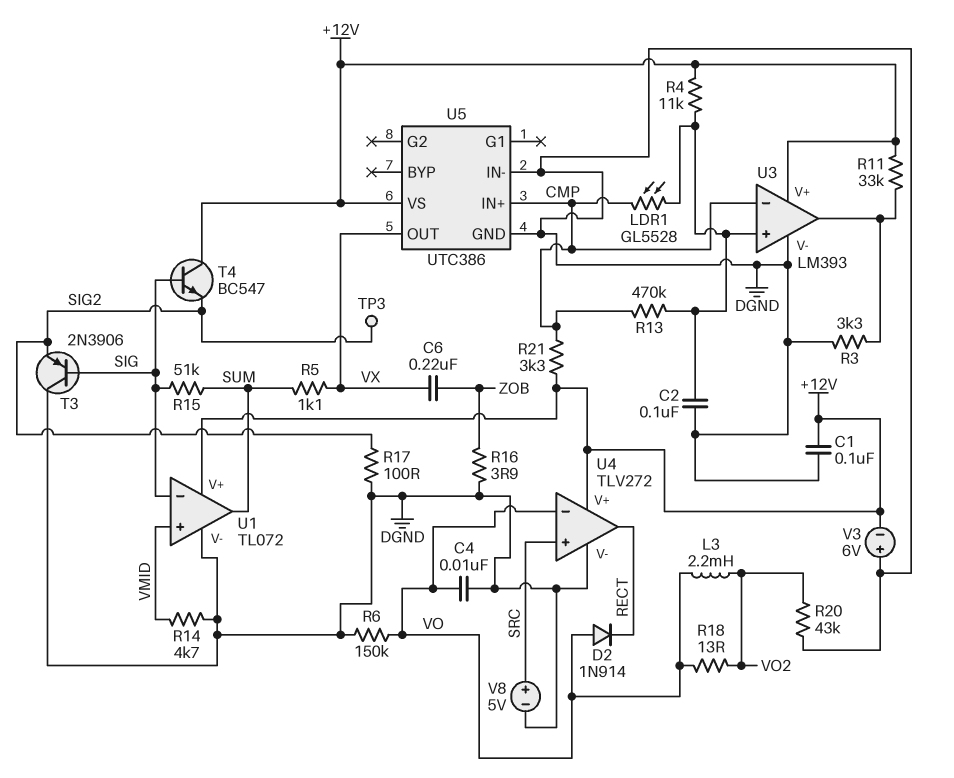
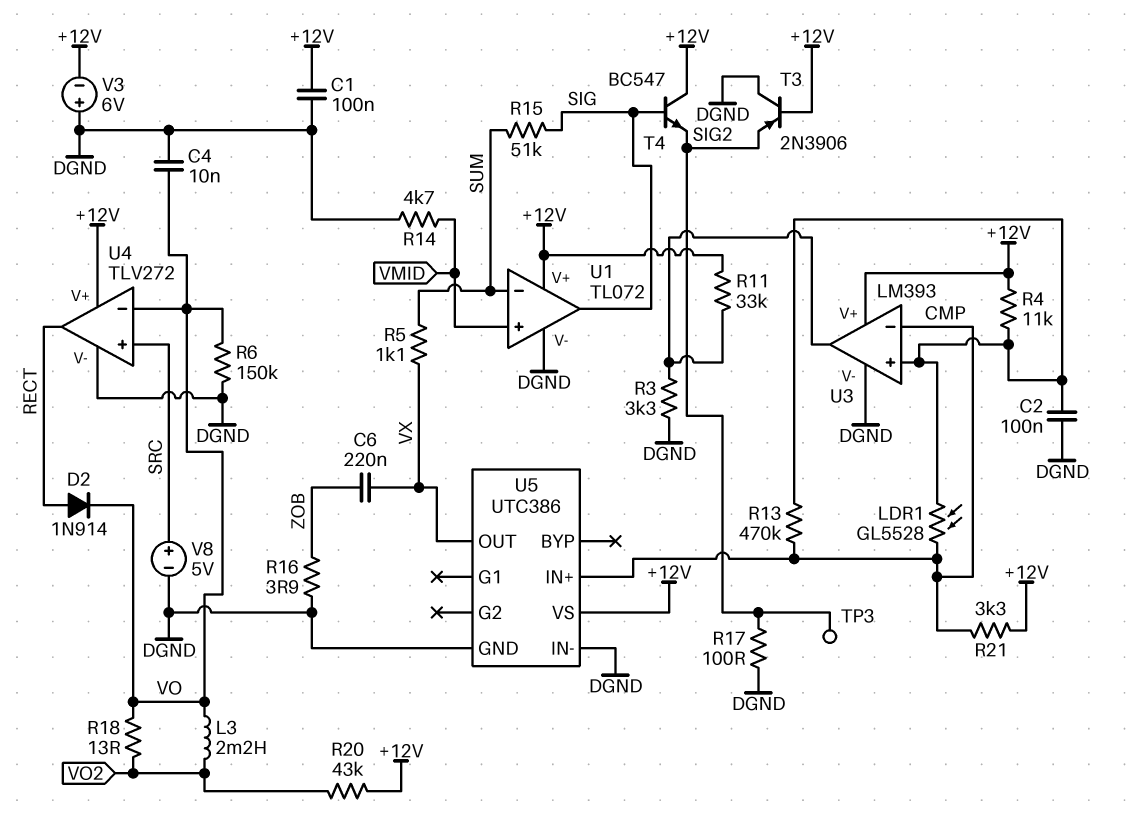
D2: diode 1N914 (A VO, K RECT) -> diode 1N914 (A RECT, K VO)
R20: 43k (DGND, VO2) -> 43k (+12V, VO2)
T3: PNP 2N3906 (B SIG, C DGND, E SIG2) -> PNP 2N3906 (B +12V, C DGND, E SIG2)
U1 pin in-: SIG -> SUM
U1 pin out: SUM -> SIG

